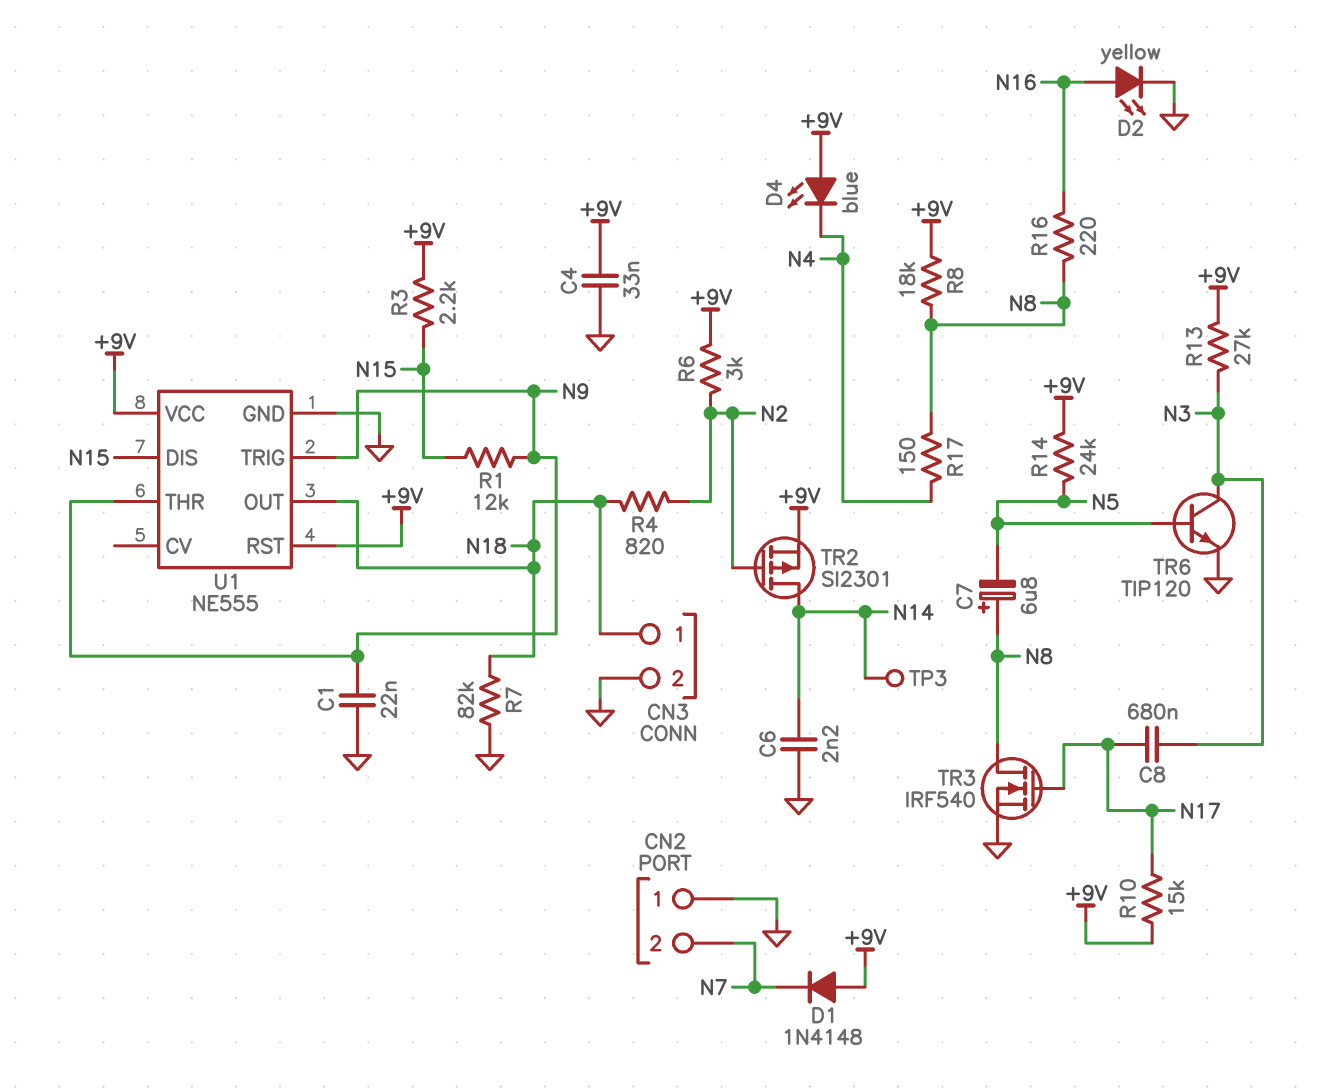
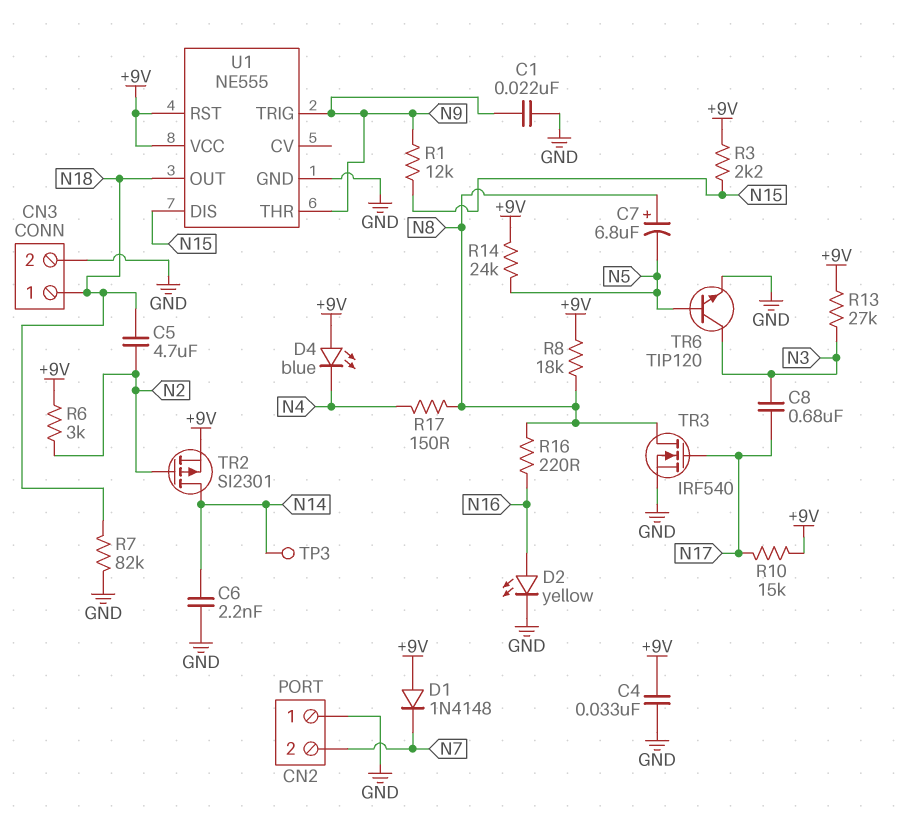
C5: none -> 4.7uF (N2, N18)
R4: 820 (N2, N18) -> none

